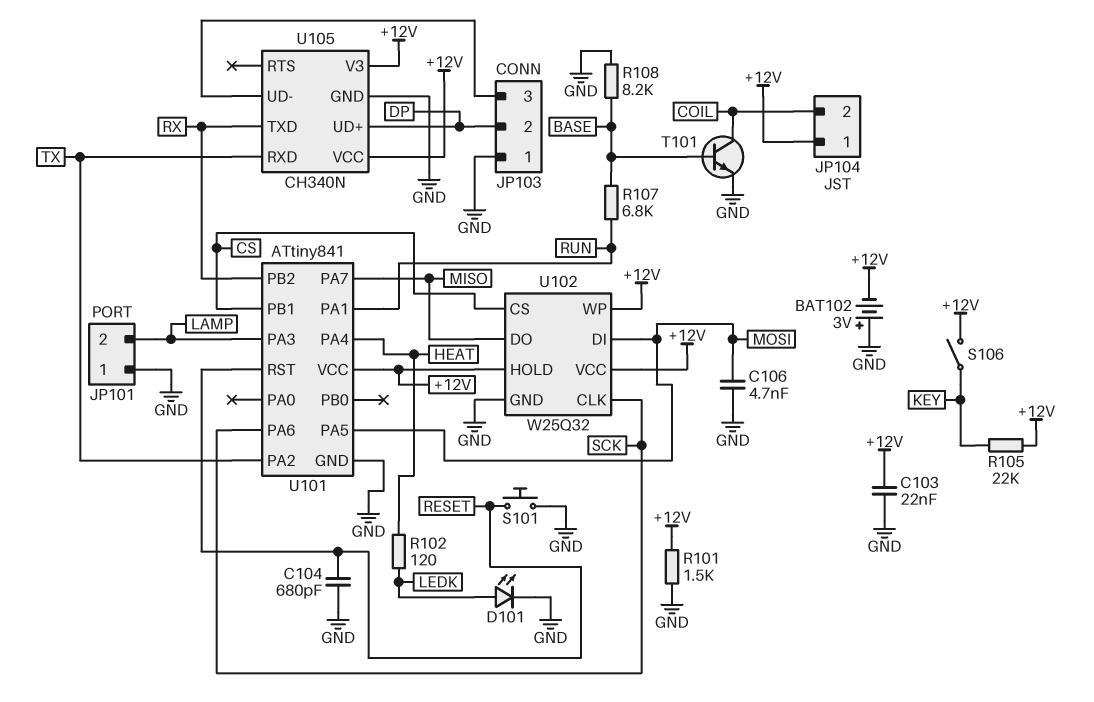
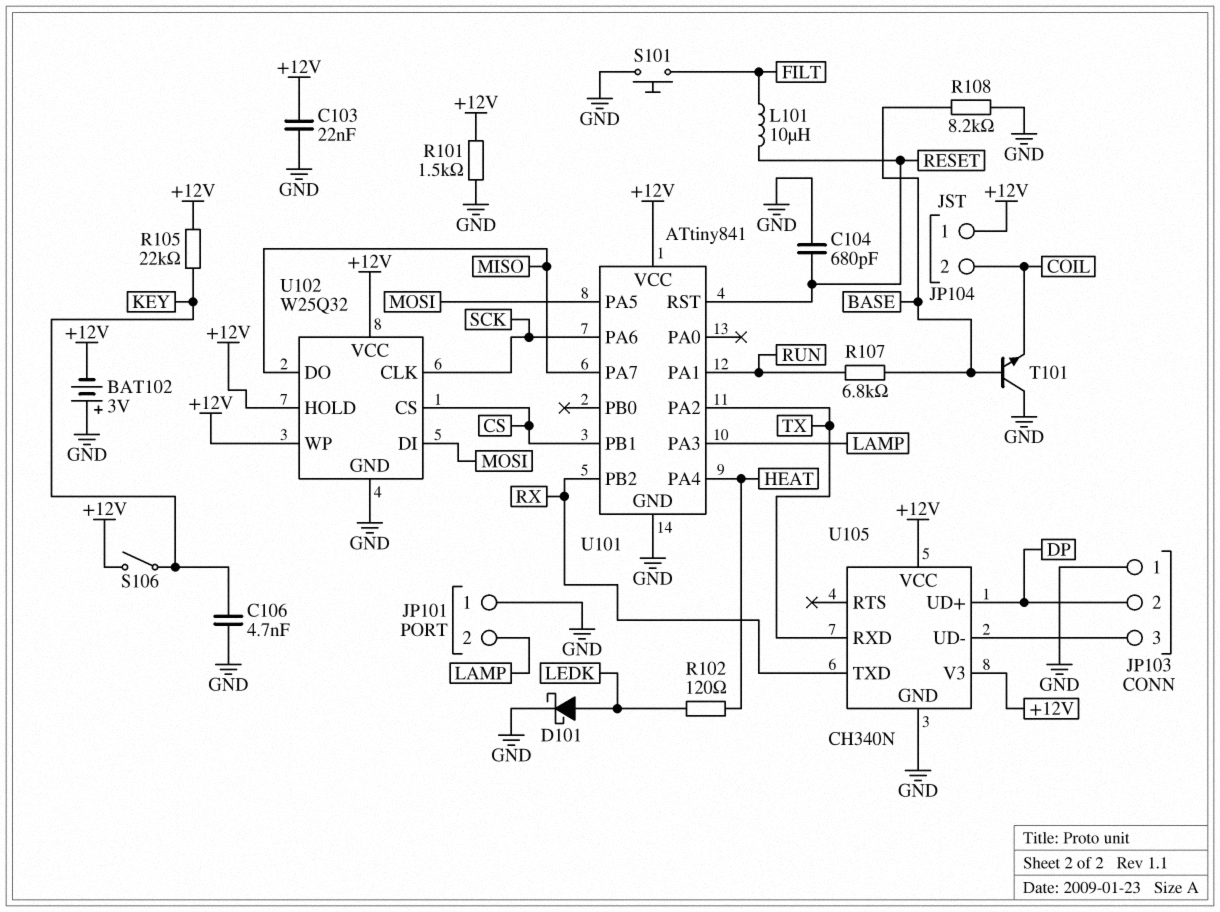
C106: 4.7nF (GND, MOSI) -> 4.7nF (GND, KEY)
D101: LED (A LEDK, K GND) -> schottky (A LEDK, K GND)
L101: none -> 10uH (FILT, RESET)
S101: button (GND, RESET) -> button (FILT, GND)
T101: NPN (B BASE, C COIL, E GND) -> NPN (B BASE, C GND, E COIL)

